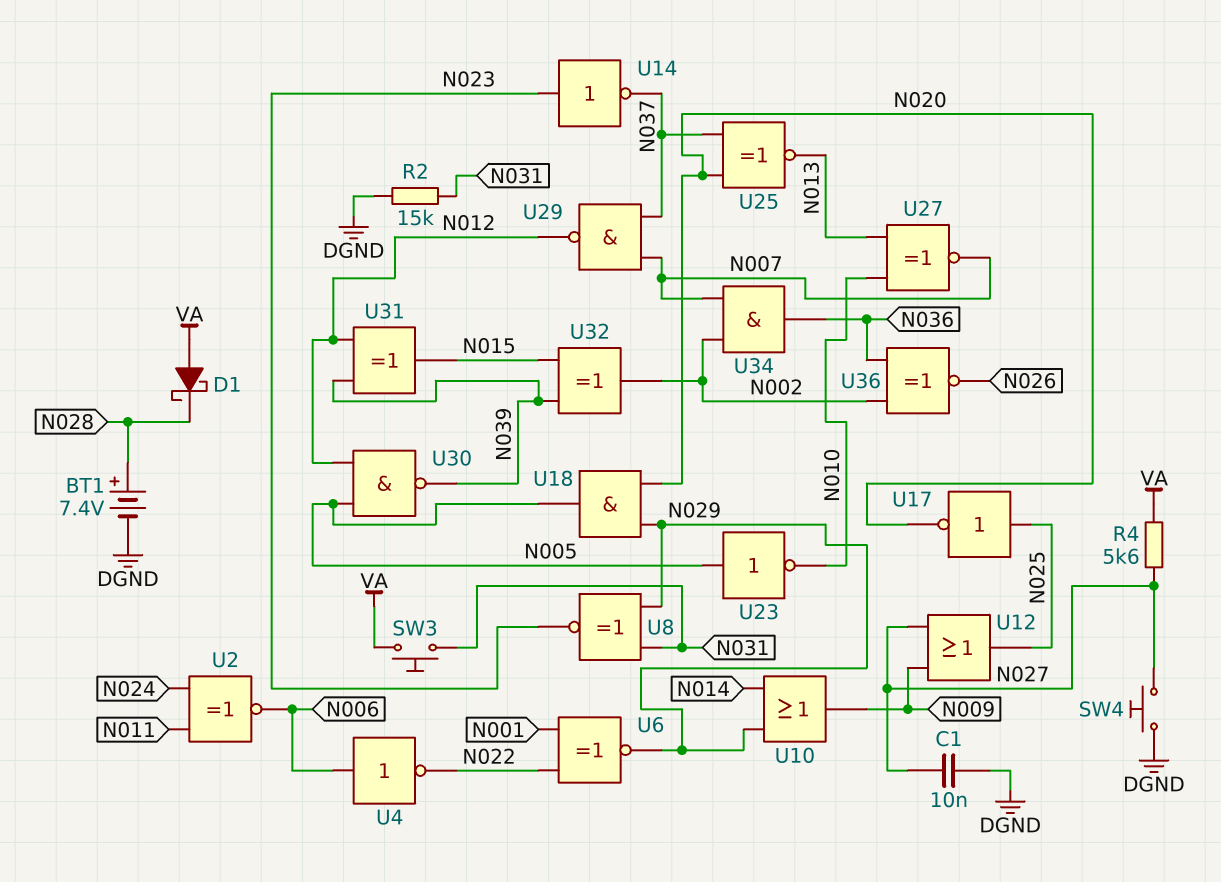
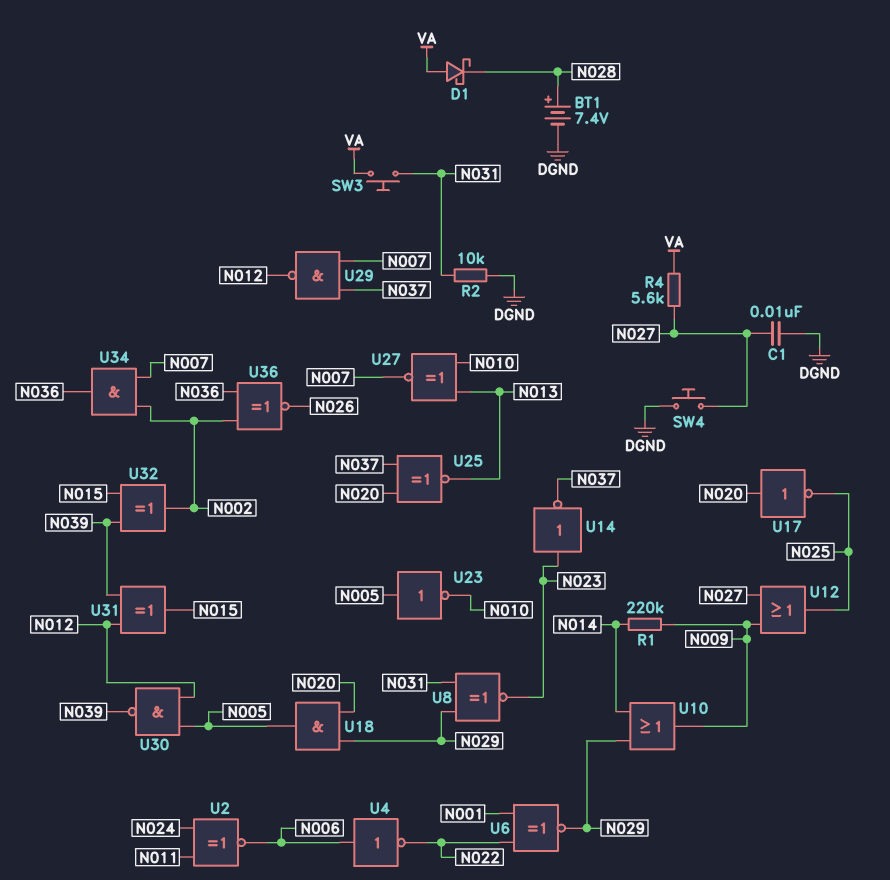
R1: none -> 220k (N009, N014)
R2: 15k (DGND, N031) -> 10k (DGND, N031)
U17: NOT (in N025, out N020) -> NOT (in N020, out N025)

